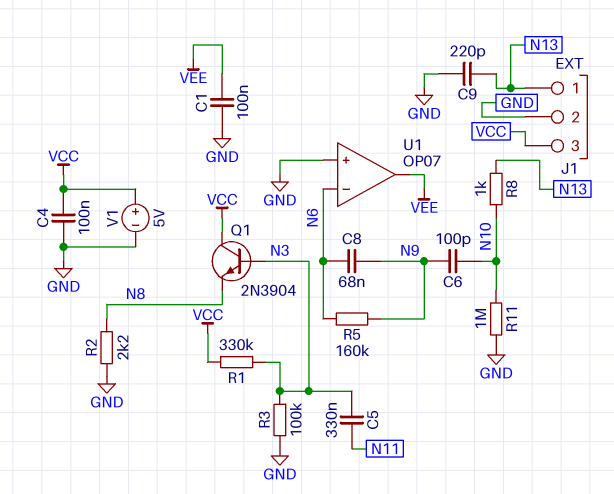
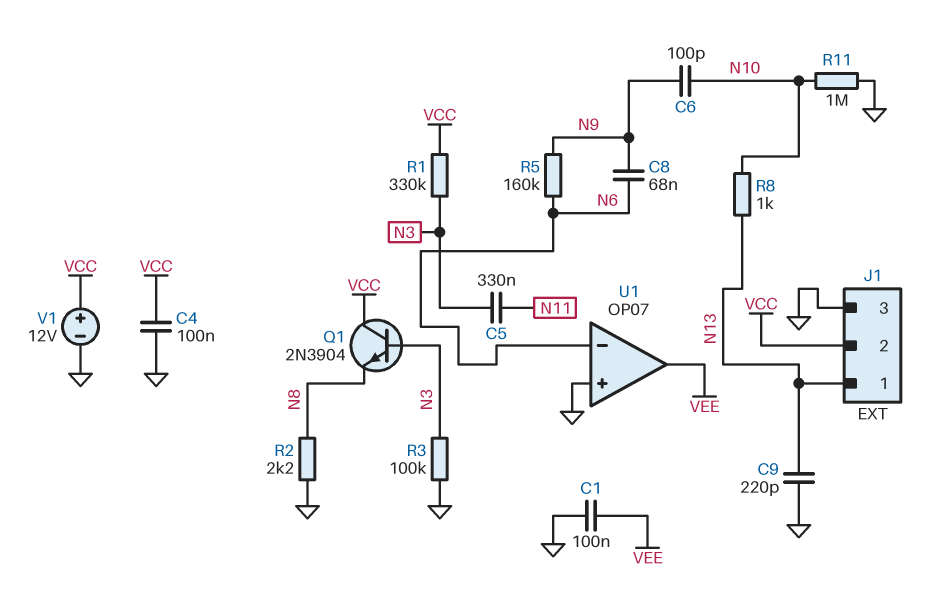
J1 pin 2: GND -> VCC
J1 pin 3: VCC -> GND
V1: 5V (plus VCC, minus GND) -> 12V (plus VCC, minus GND)

